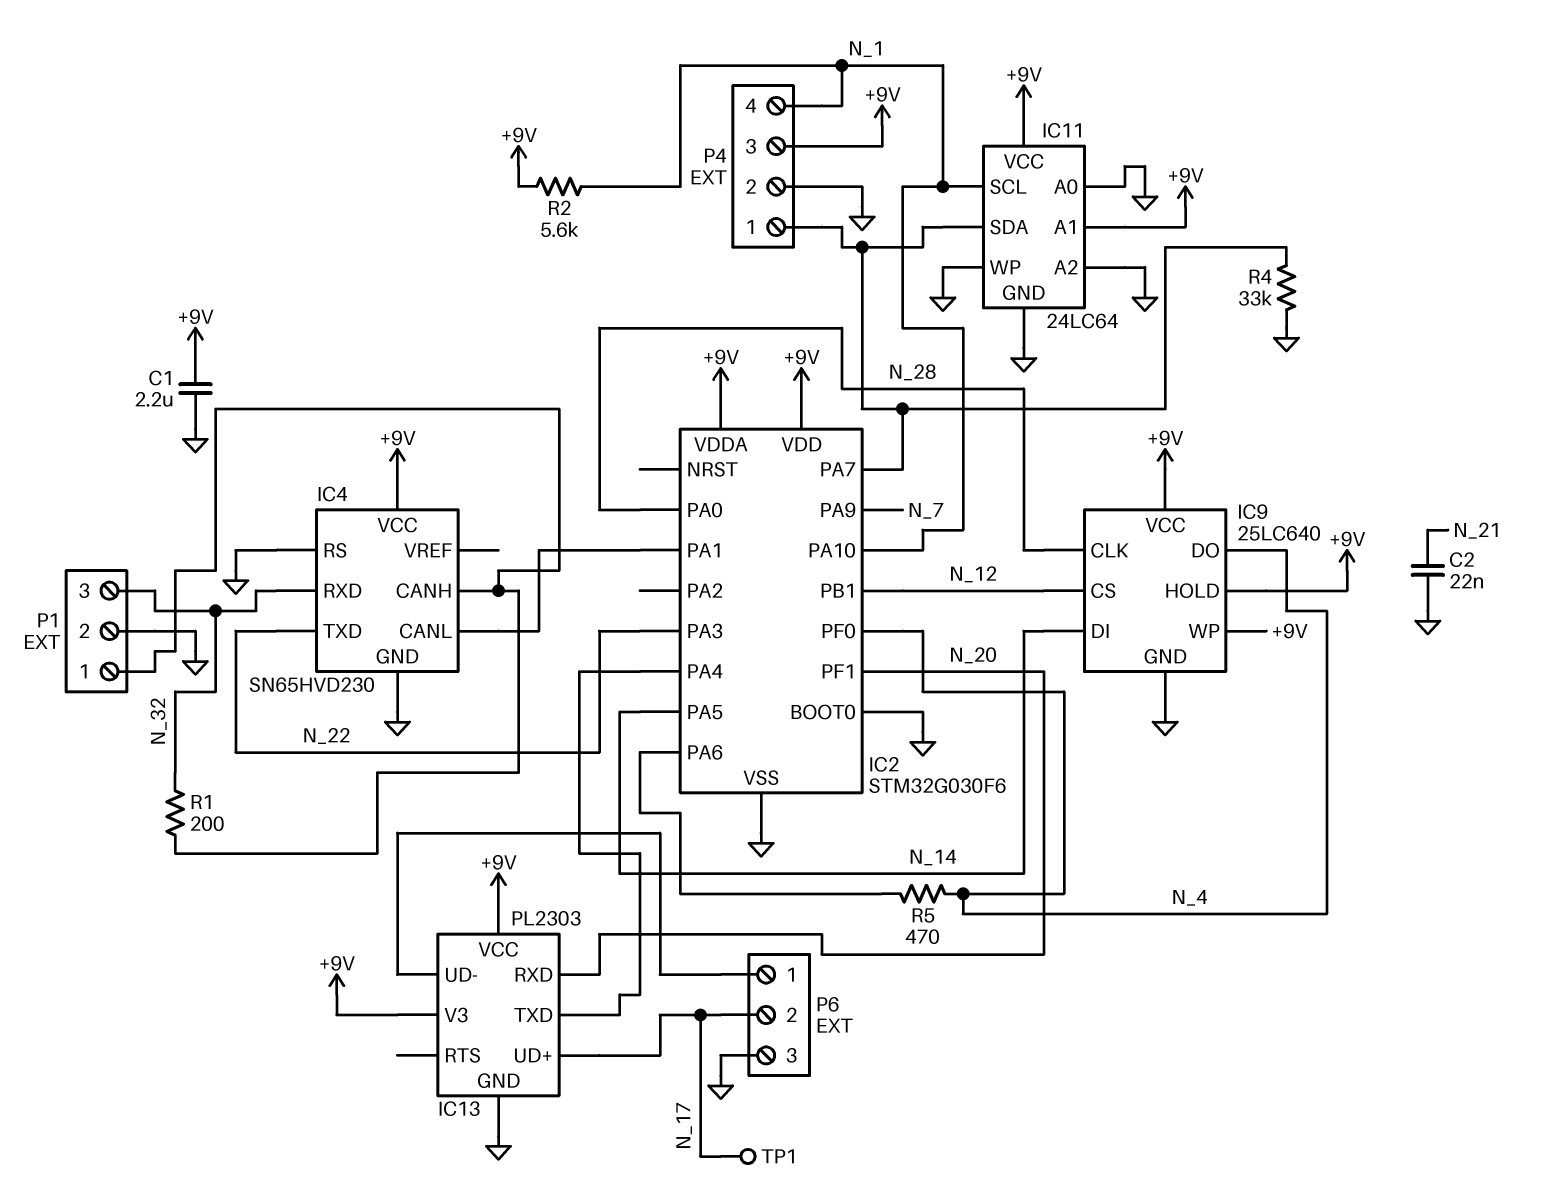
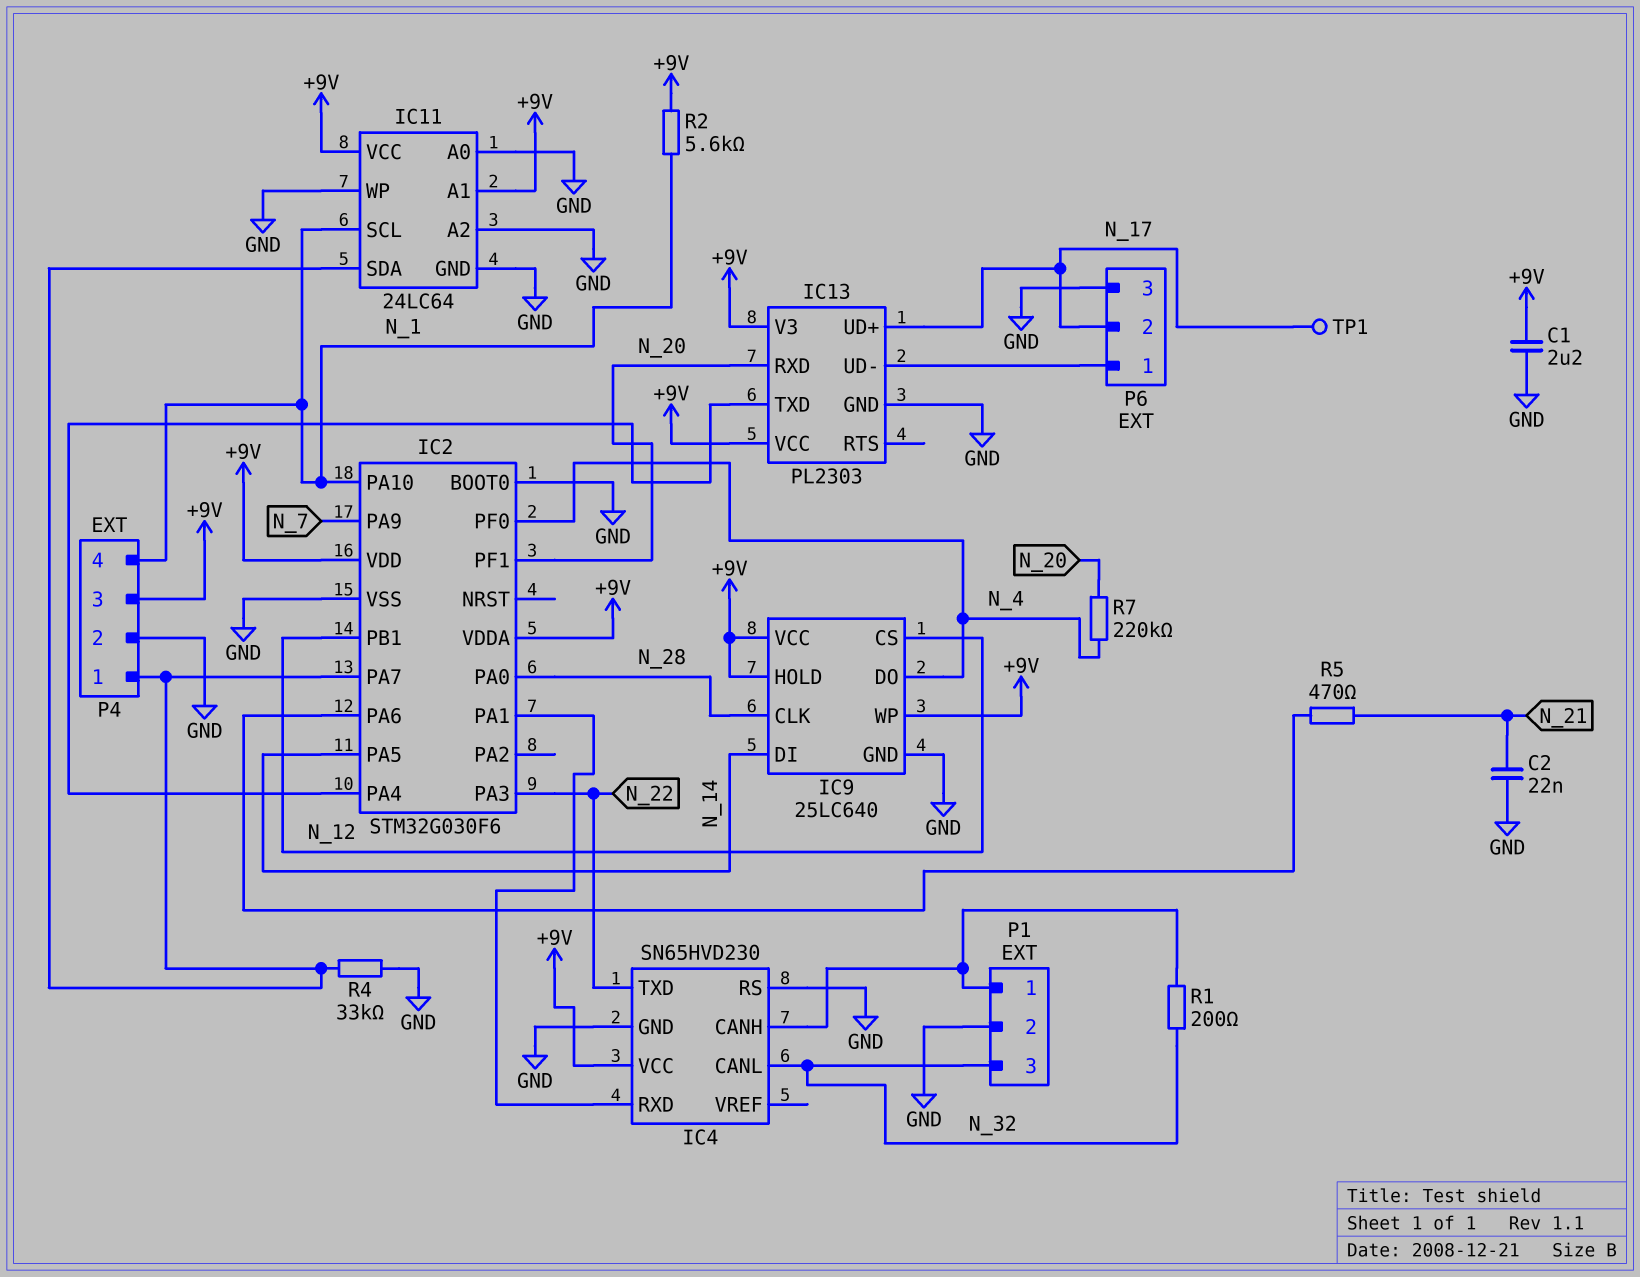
IC4 pin CANL: IC2/PA1 -> N_32
IC4 pin RXD: N_32 -> IC2/PA1
R5: 470 (IC2/PA6, N_4) -> 470 (IC2/PA6, N_21)
R7: none -> 220k (N_4, N_20)

